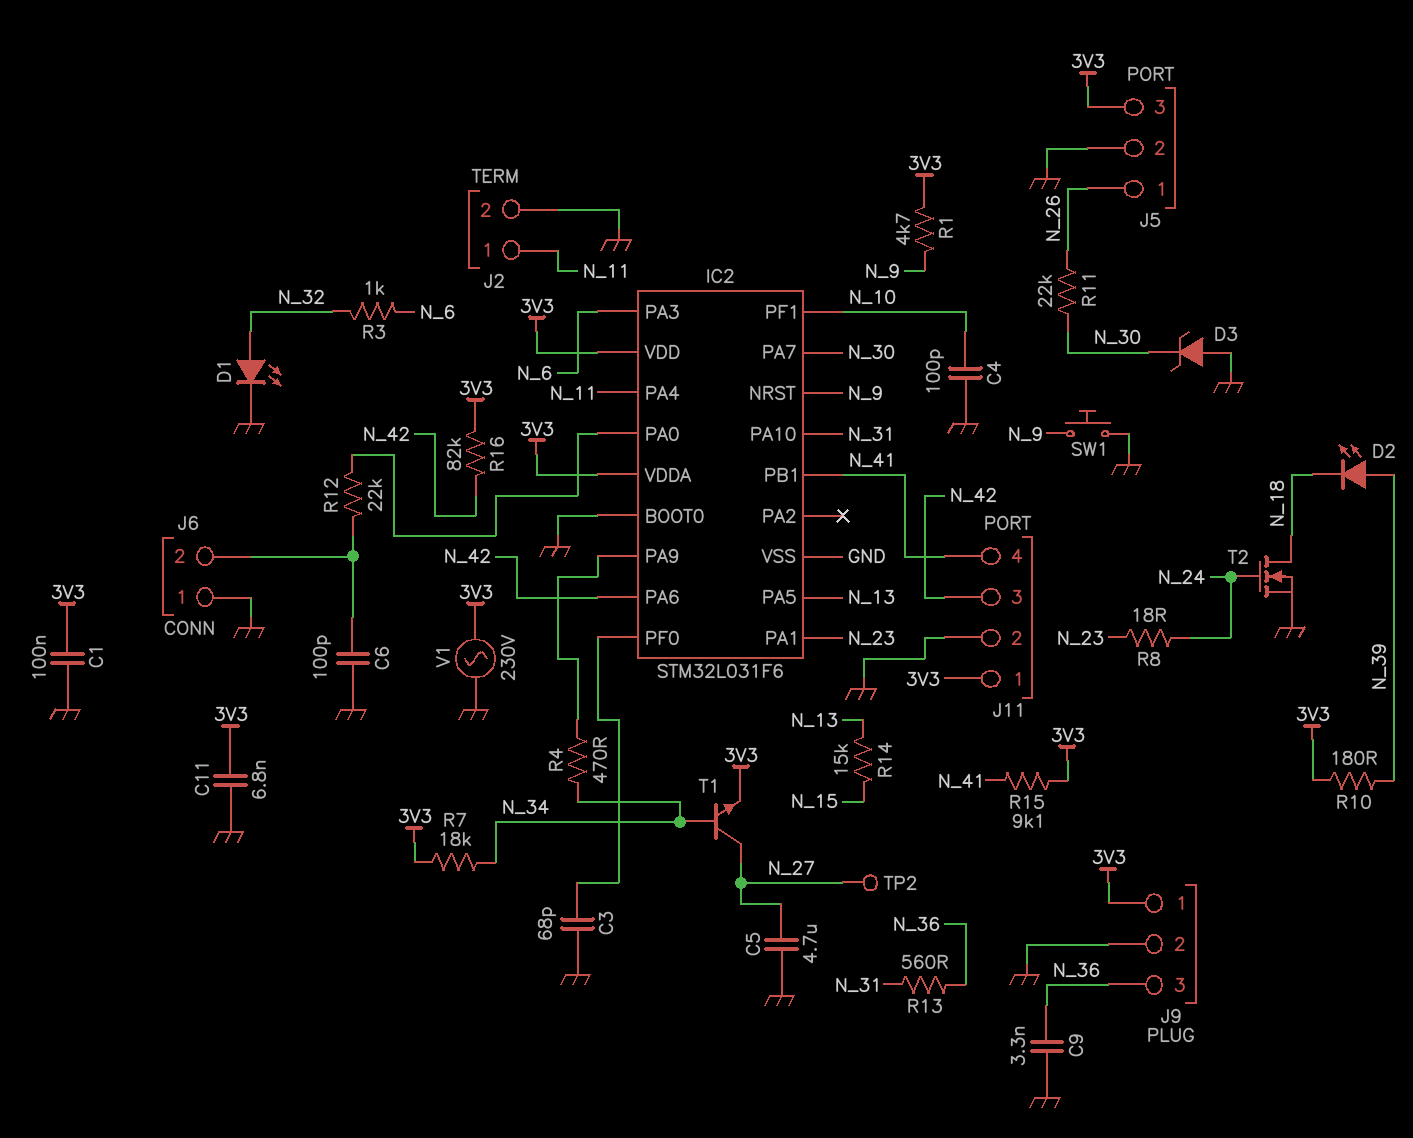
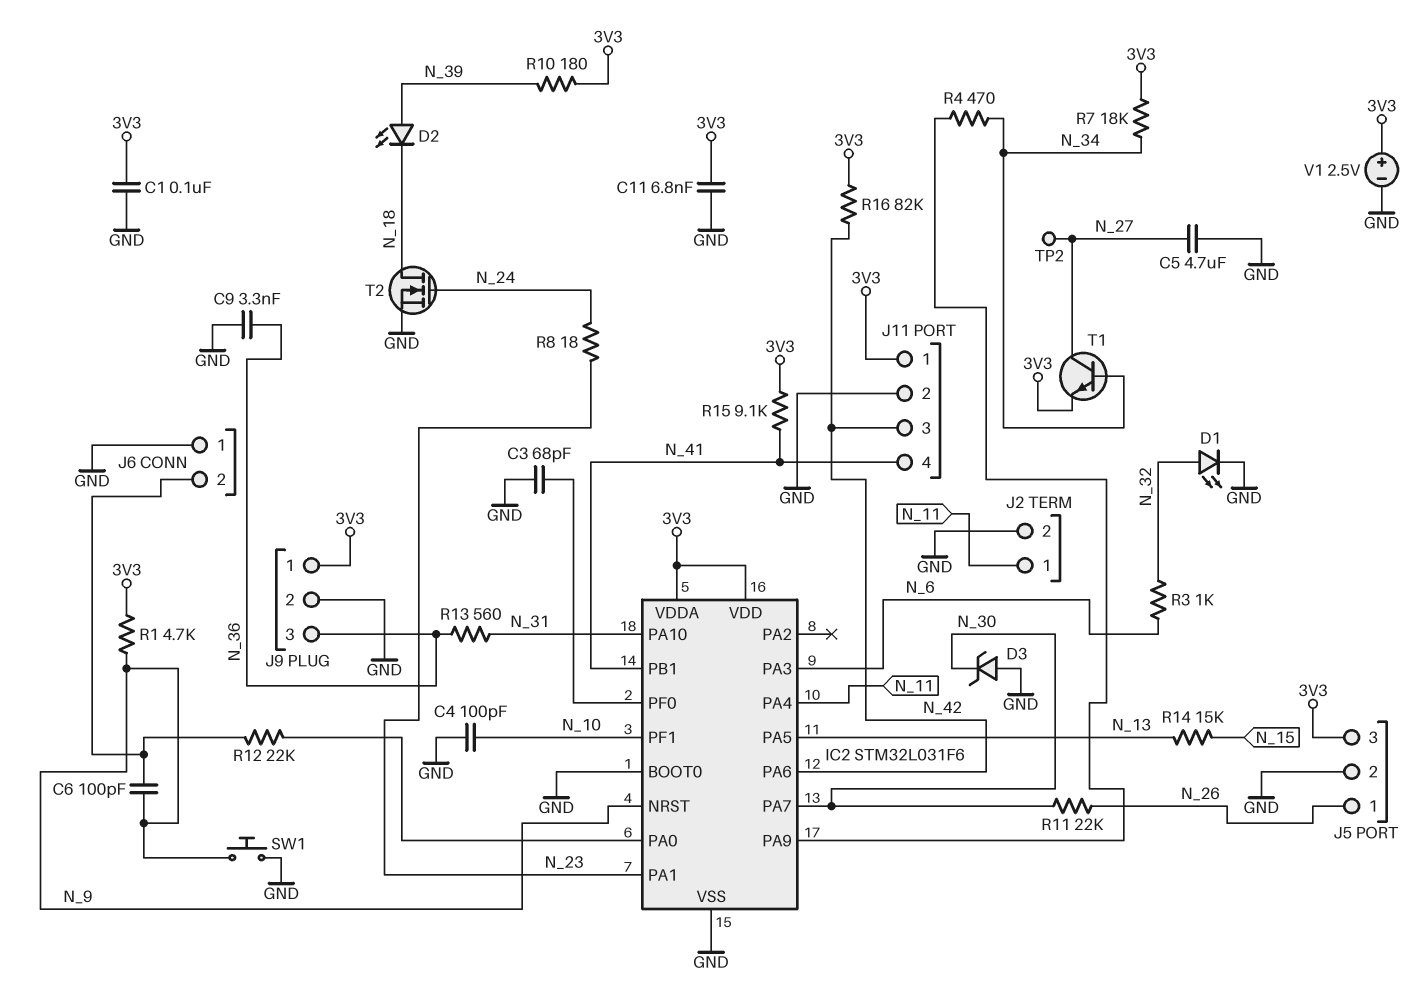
C6: 100pF (GND, J6/2) -> 100pF (J6/2, N_9)
V1: AC 230V (3V3, GND) -> 2.5V (plus 3V3, minus GND)

